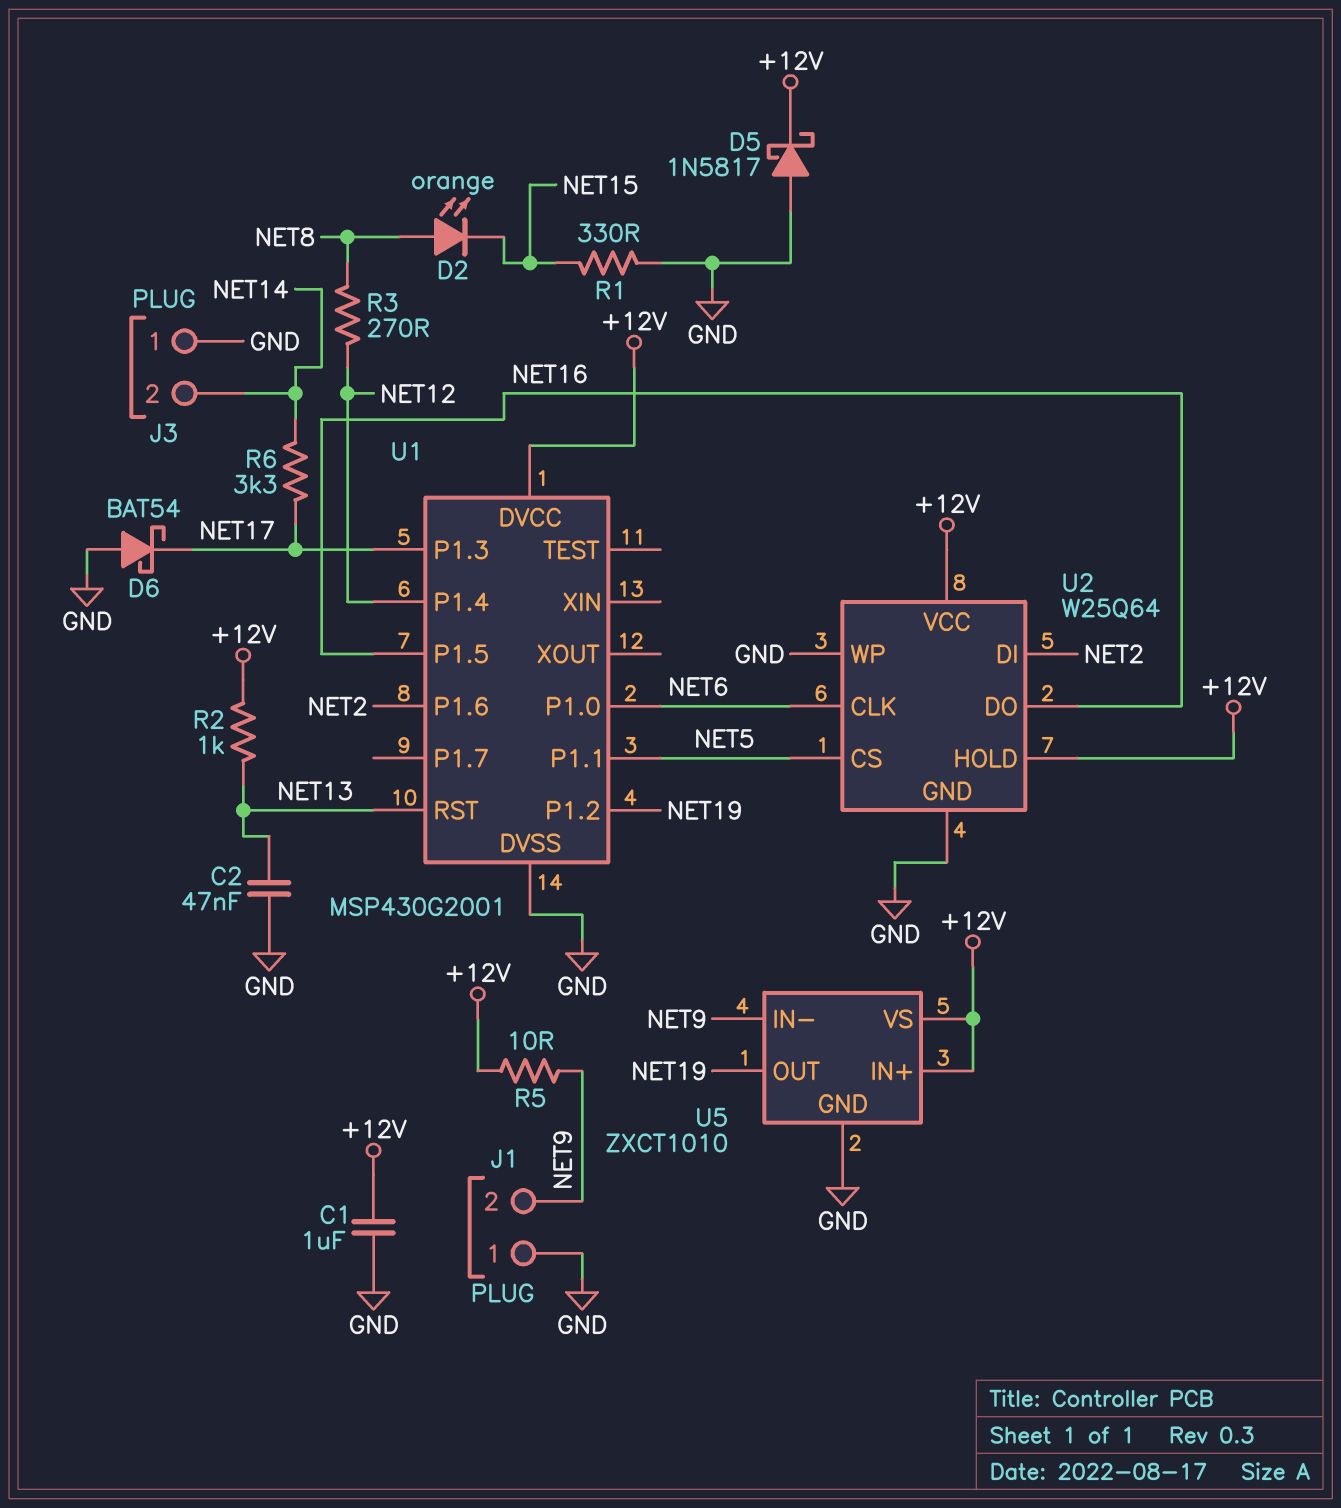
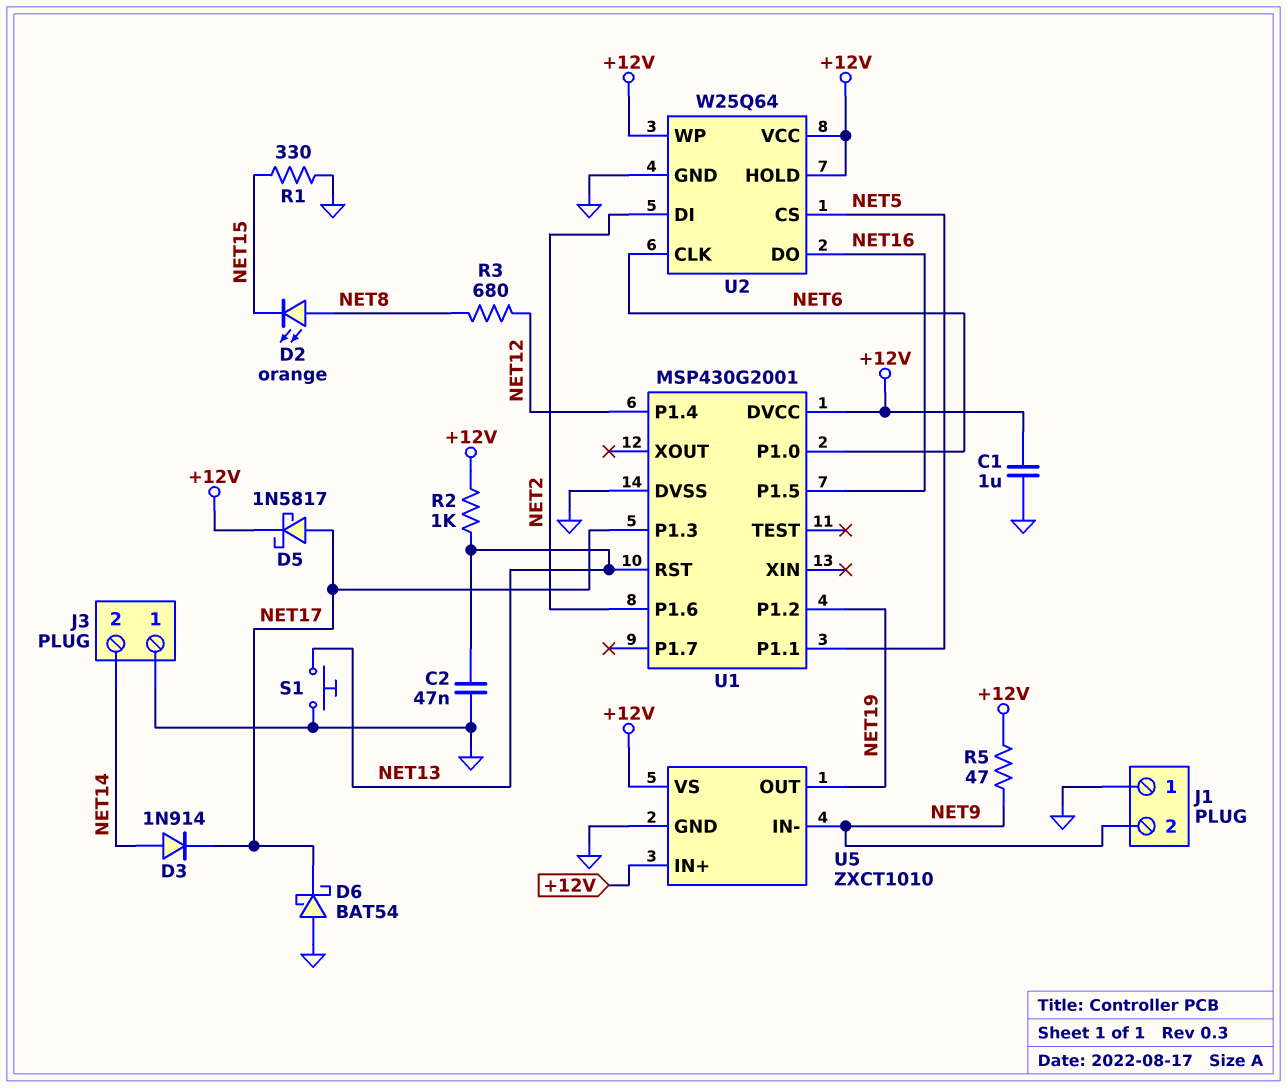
D3: none -> diode 1N914 (A NET14, K NET17)
D5: schottky 1N5817 (A GND, K +12V) -> schottky 1N5817 (A NET17, K +12V)
R3: 270 (NET8, NET12) -> 680 (NET8, NET12)
R5: 10 (+12V, NET9) -> 47 (+12V, NET9)
R6: 3.3k (NET14, NET17) -> none
S1: none -> button (GND, NET13)
U2 pin WP: GND -> +12V

